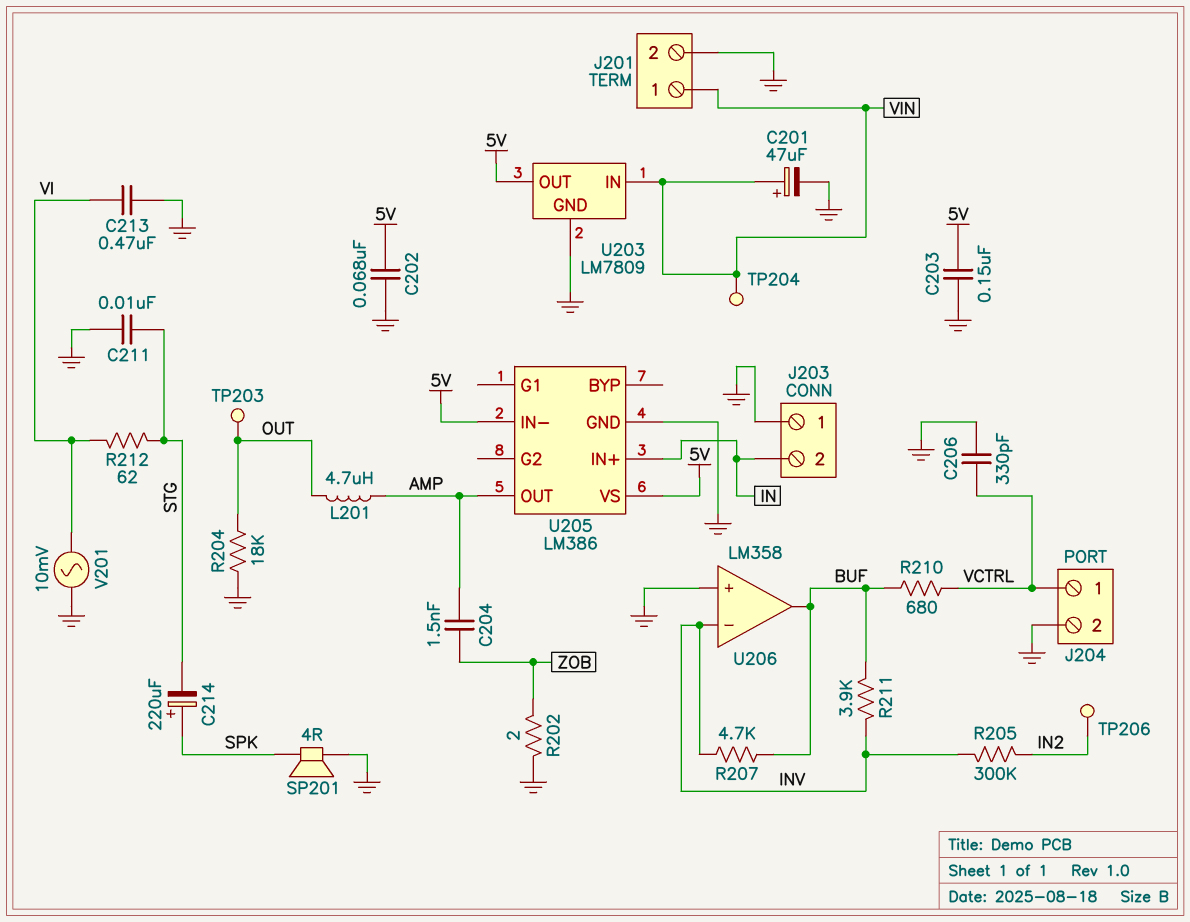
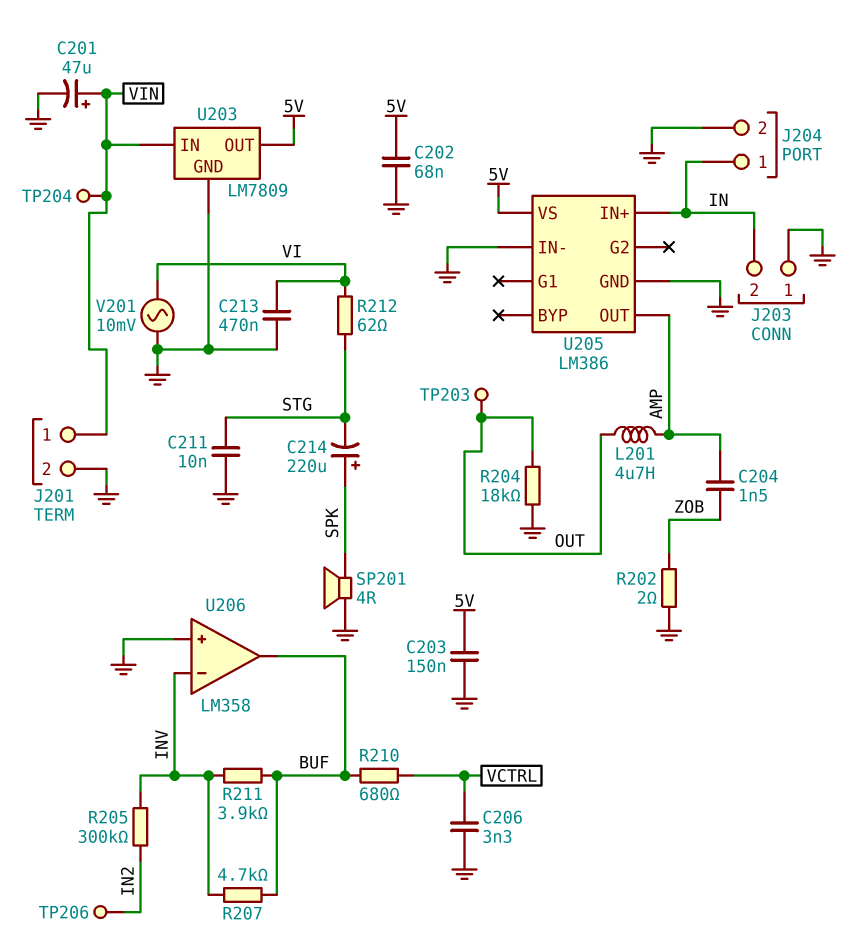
C206: 330pF (GND, VCTRL) -> 3.3nF (GND, VCTRL)
J204 pin 1: VCTRL -> IN
U205 pin IN-: 5V -> GND

